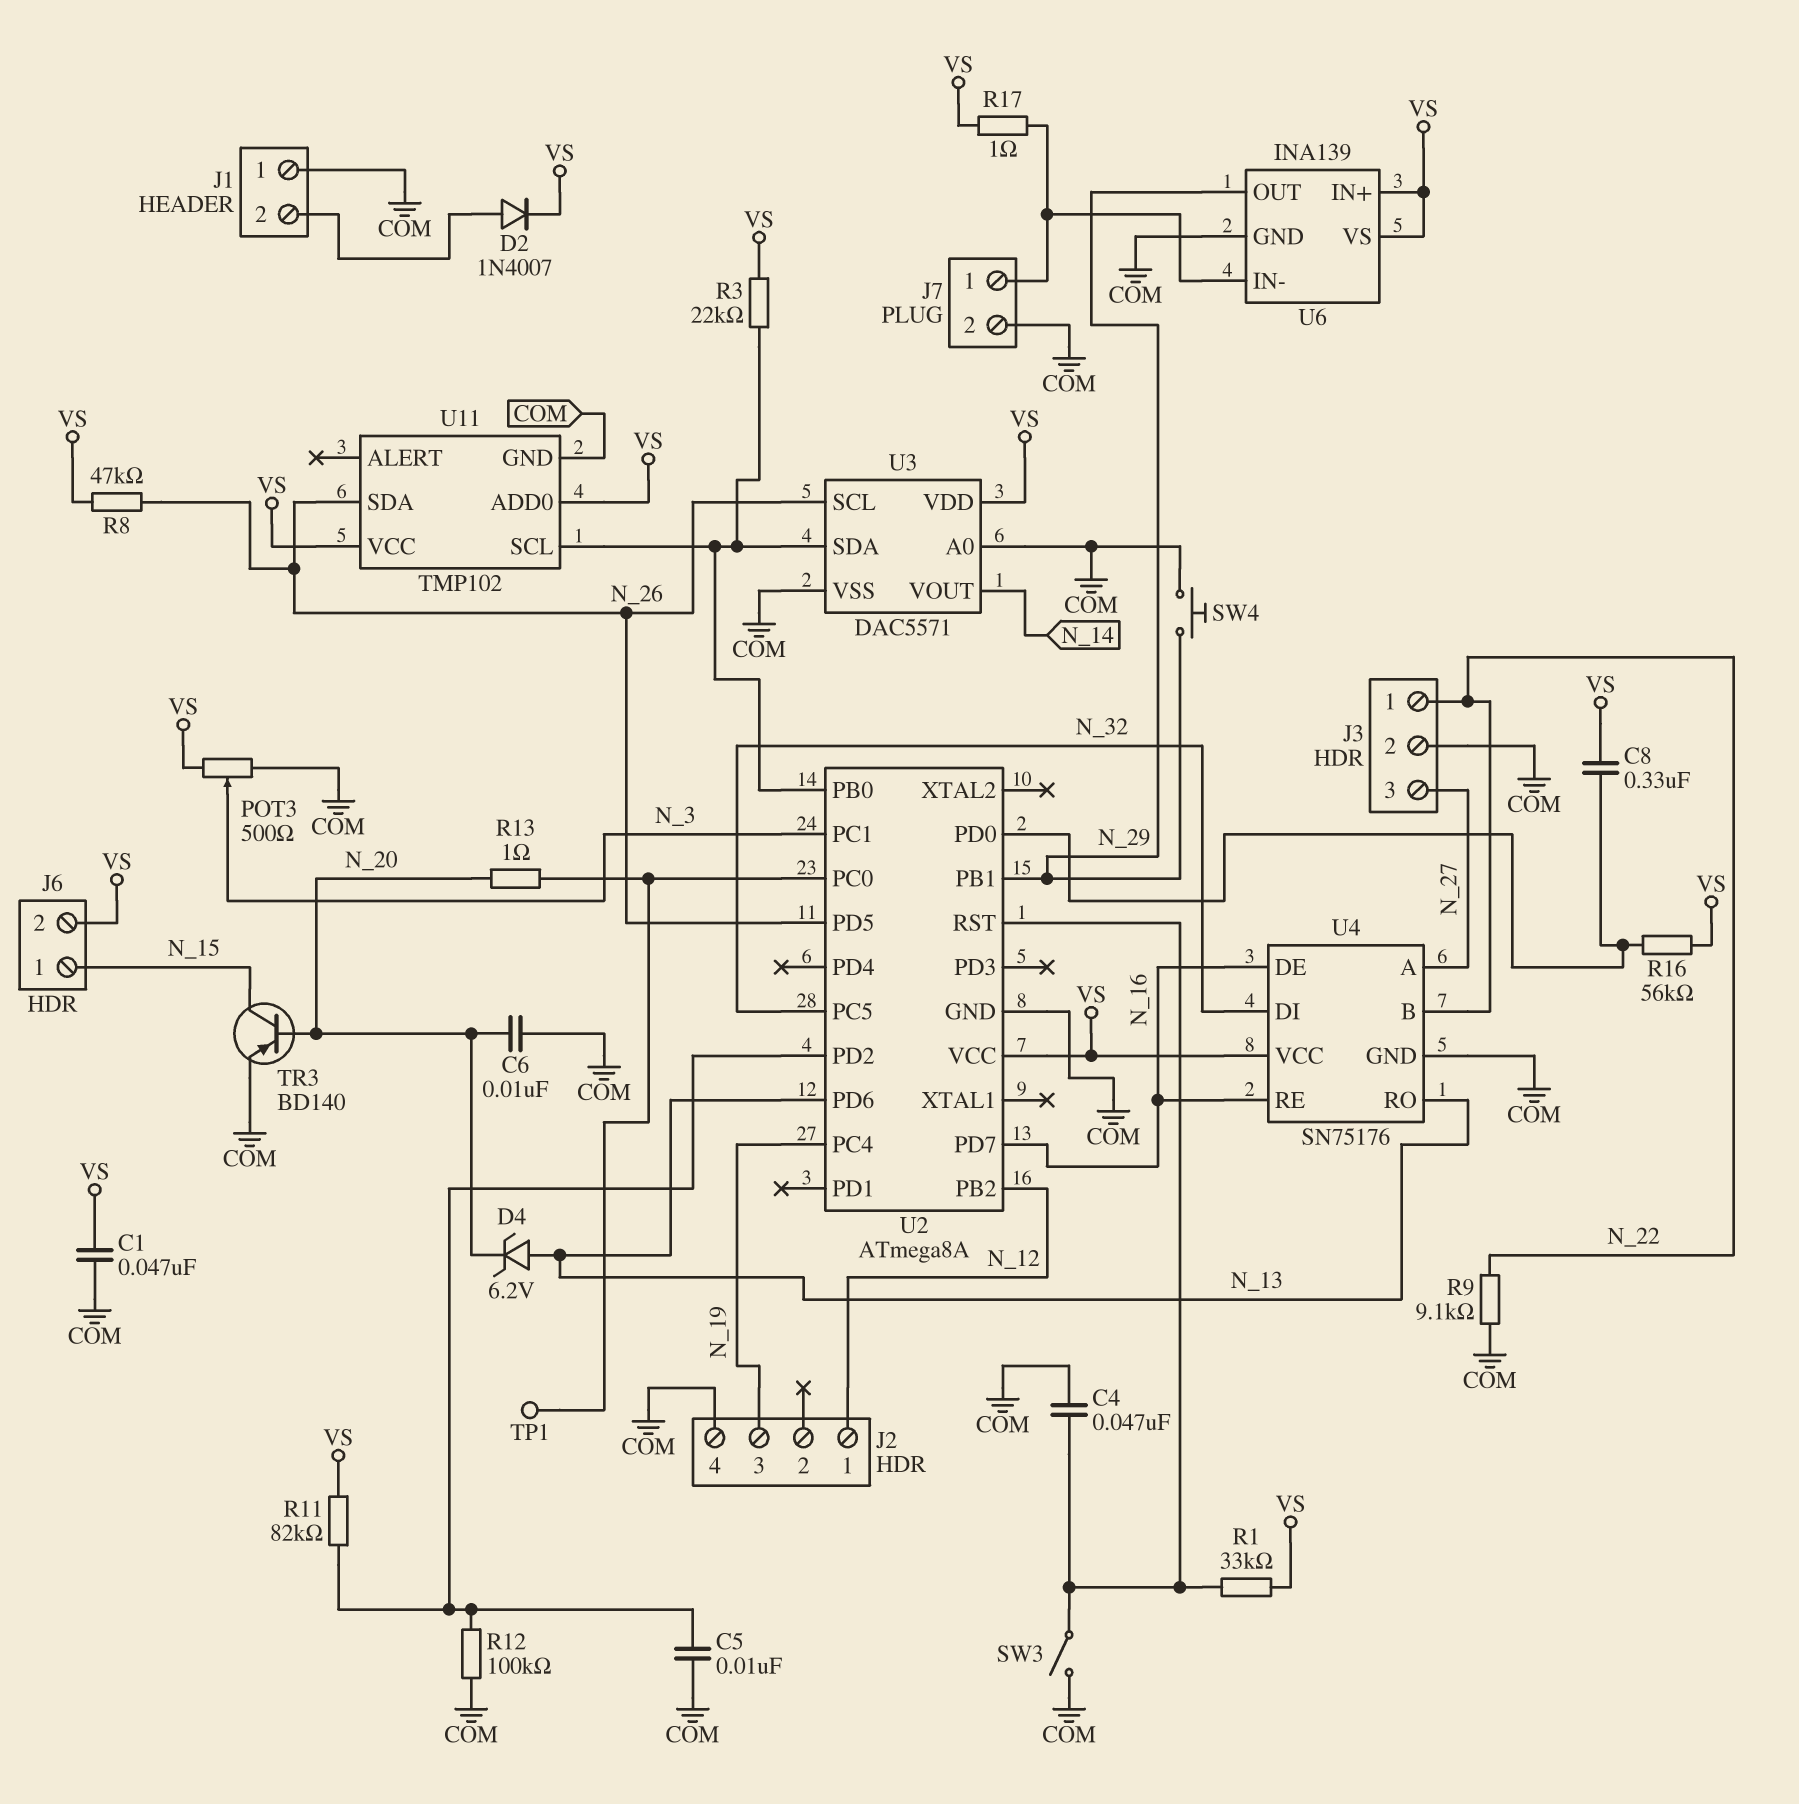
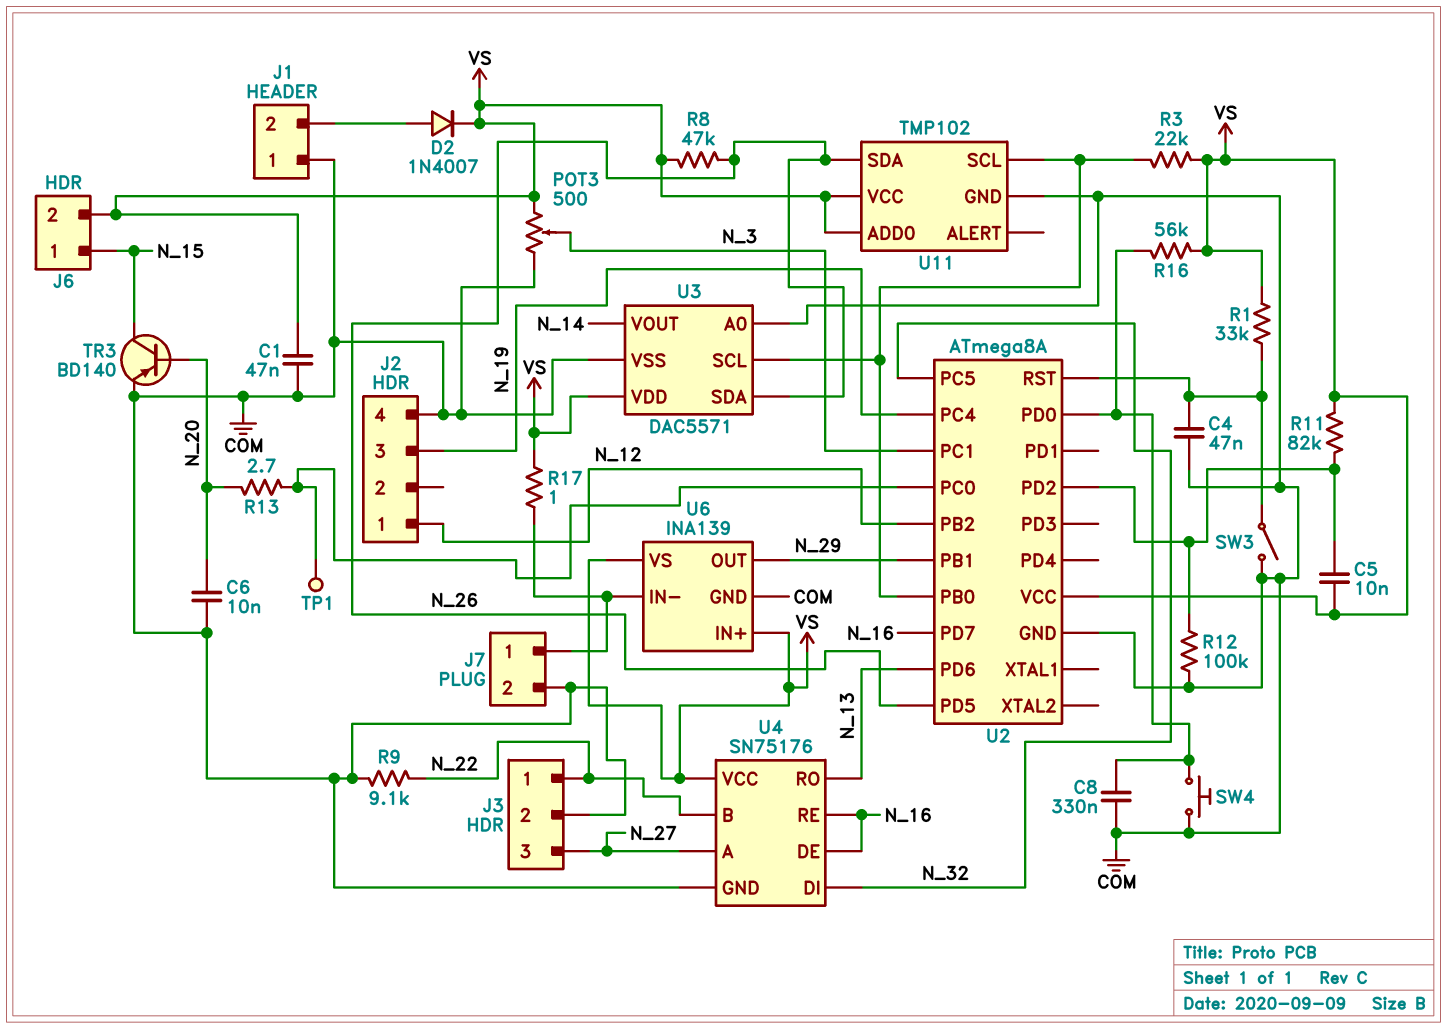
C5: 10nF (COM, U2/PD2) -> 10nF (U2/PD2, VS)
C8: 330nF (U2/PD0, VS) -> 330nF (COM, U2/PD0)
D4: zener 6.2V (A N_13, K N_20) -> none
R13: 1 (N_20, U2/PC0) -> 2.7 (N_20, U2/PC0)
SW4: button (COM, N_29) -> button (COM, U2/PD0)
U3 pin SCL: N_26 -> U2/PB0
U3 pin SDA: U2/PB0 -> N_26

